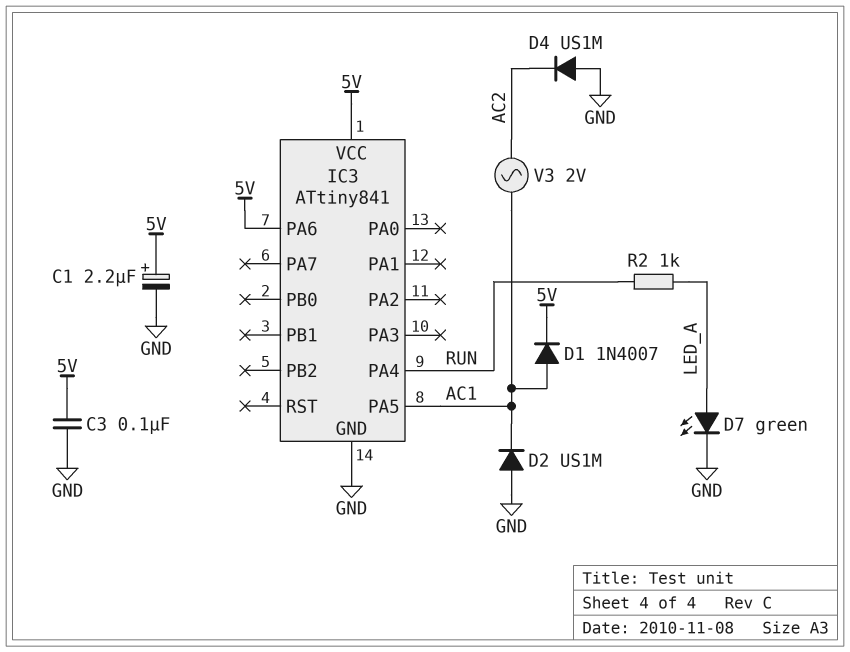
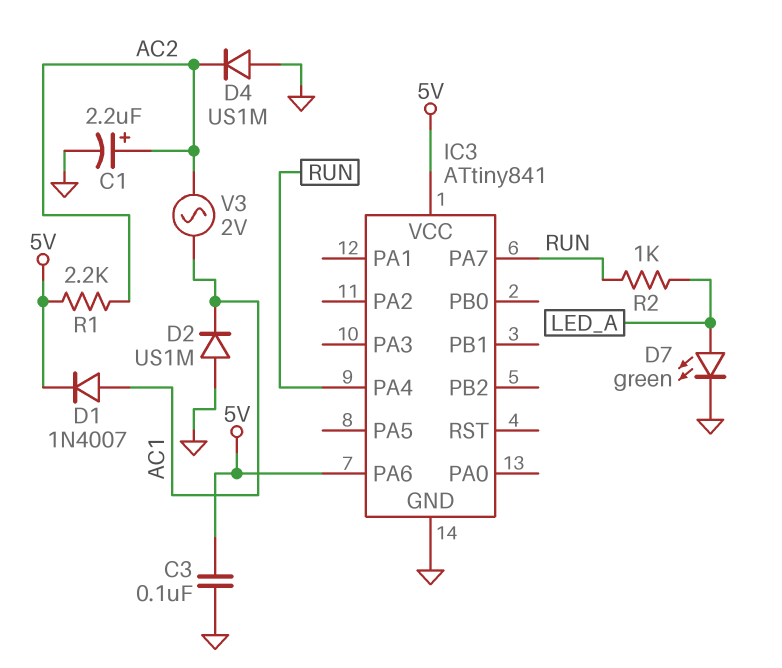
C1: 2.2uF (plus 5V, minus GND) -> 2.2uF (plus AC2, minus GND)
IC3 pin PA5: AC1 -> none
IC3 pin PA7: none -> RUN
R1: none -> 2.2k (5V, AC2)

